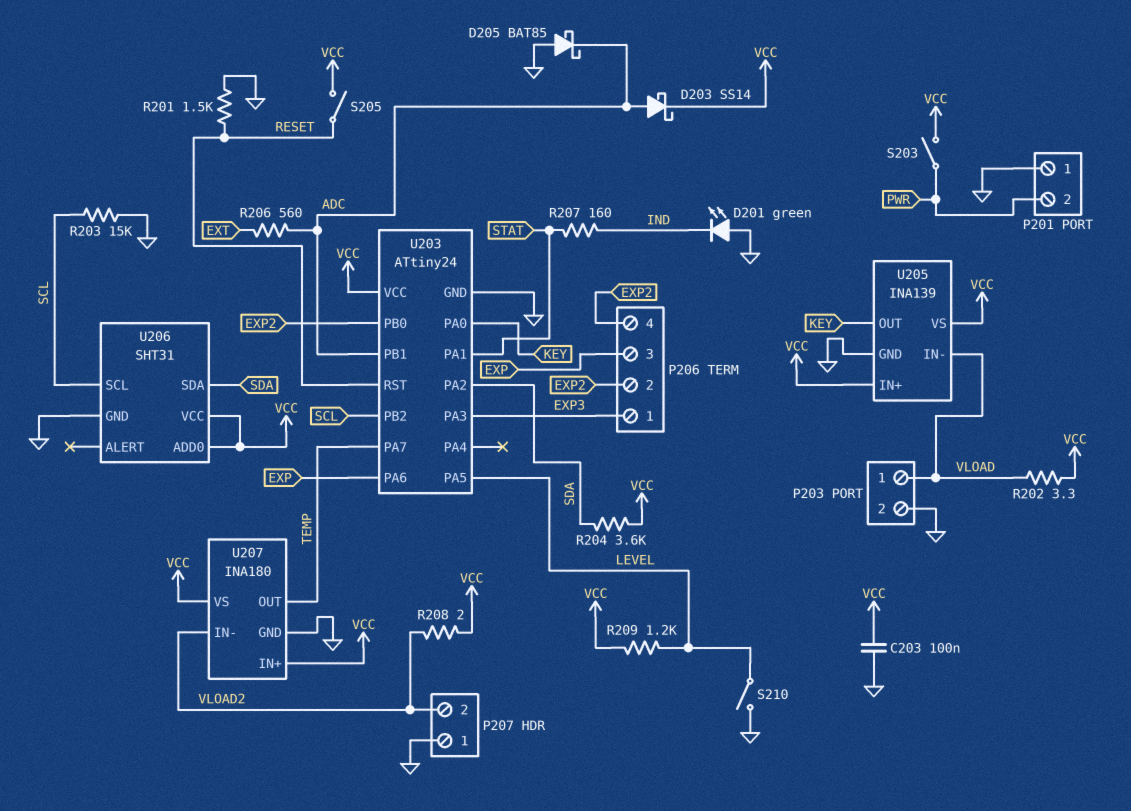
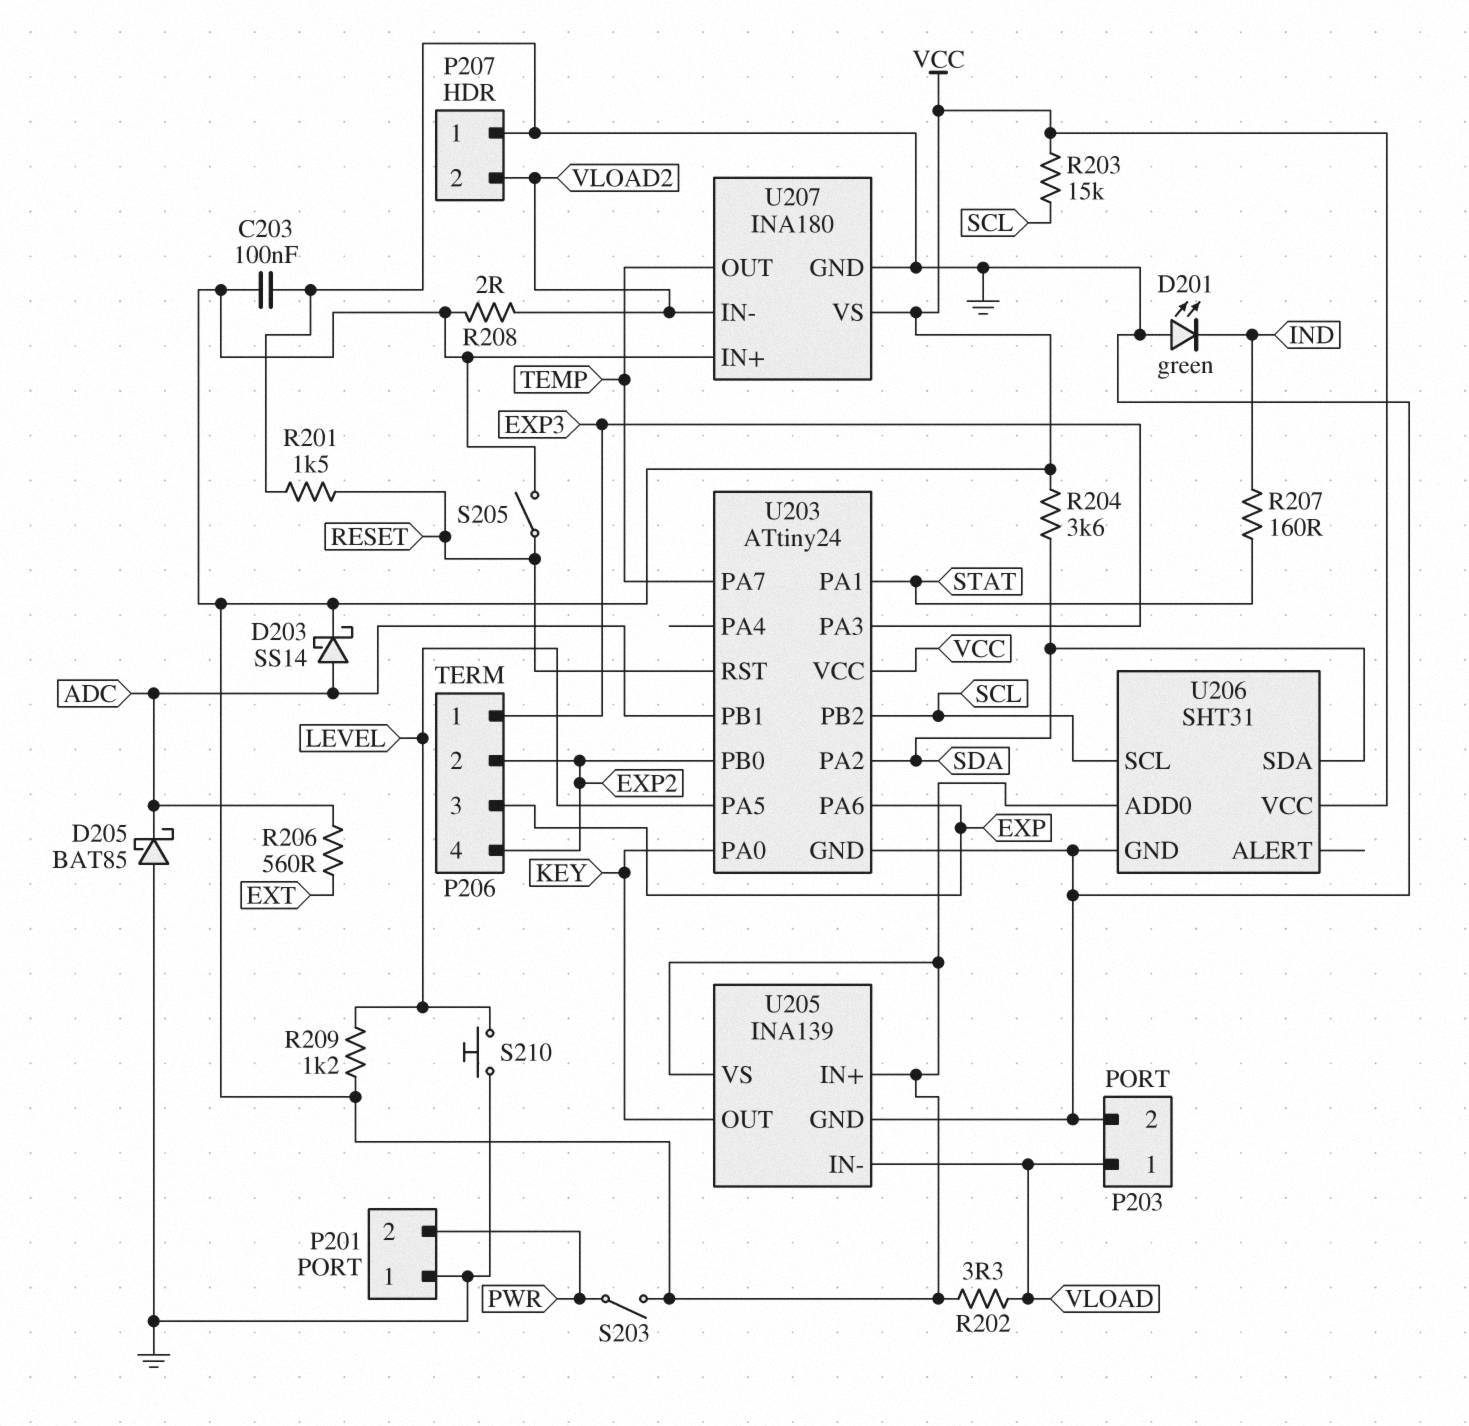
R203: 15k (GND, SCL) -> 15k (SCL, VCC)
S210: switch (GND, LEVEL) -> button (GND, LEVEL)

